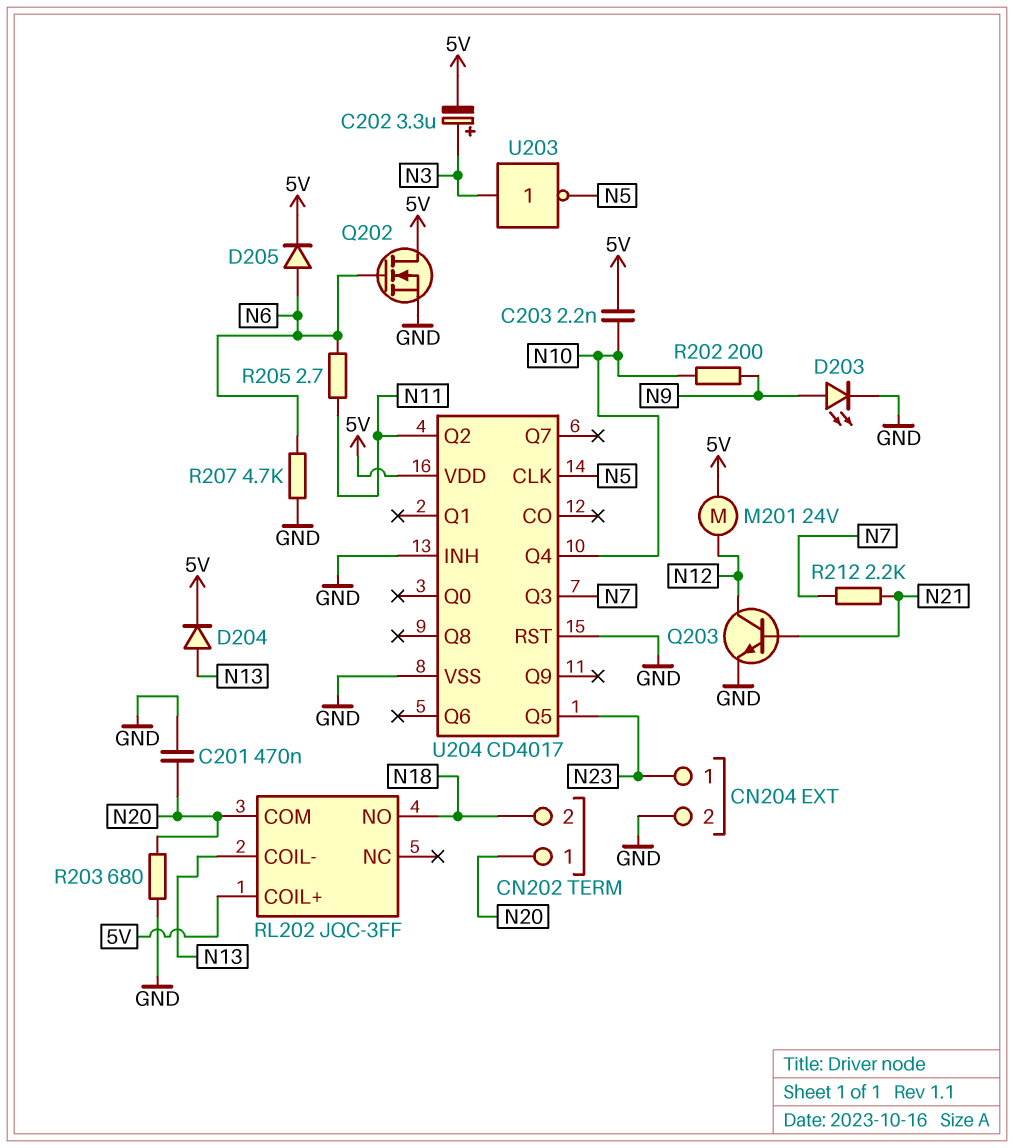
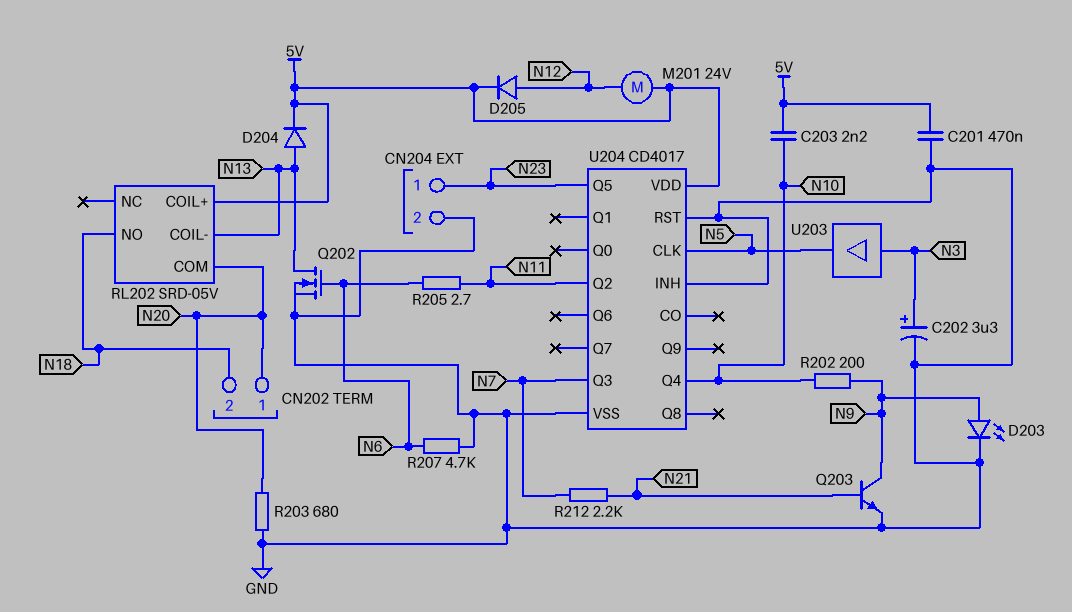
C201: 470nF (GND, N20) -> 470nF (5V, GND)
C202: 3.3uF (plus N3, minus 5V) -> 3.3uF (plus N3, minus GND)
D205: diode (A N6, K 5V) -> diode (A N12, K 5V)
Q202: NMOS (G N6, D 5V, S GND) -> NMOS (G N6, D N13, S GND)
Q203: NPN (B N21, C N12, E GND) -> NPN (B N21, C N9, E GND)
RL202: JQC-3FF -> SRD-05V
U203: NOT (in N3, out N5) -> buffer (in N3, out N5)

